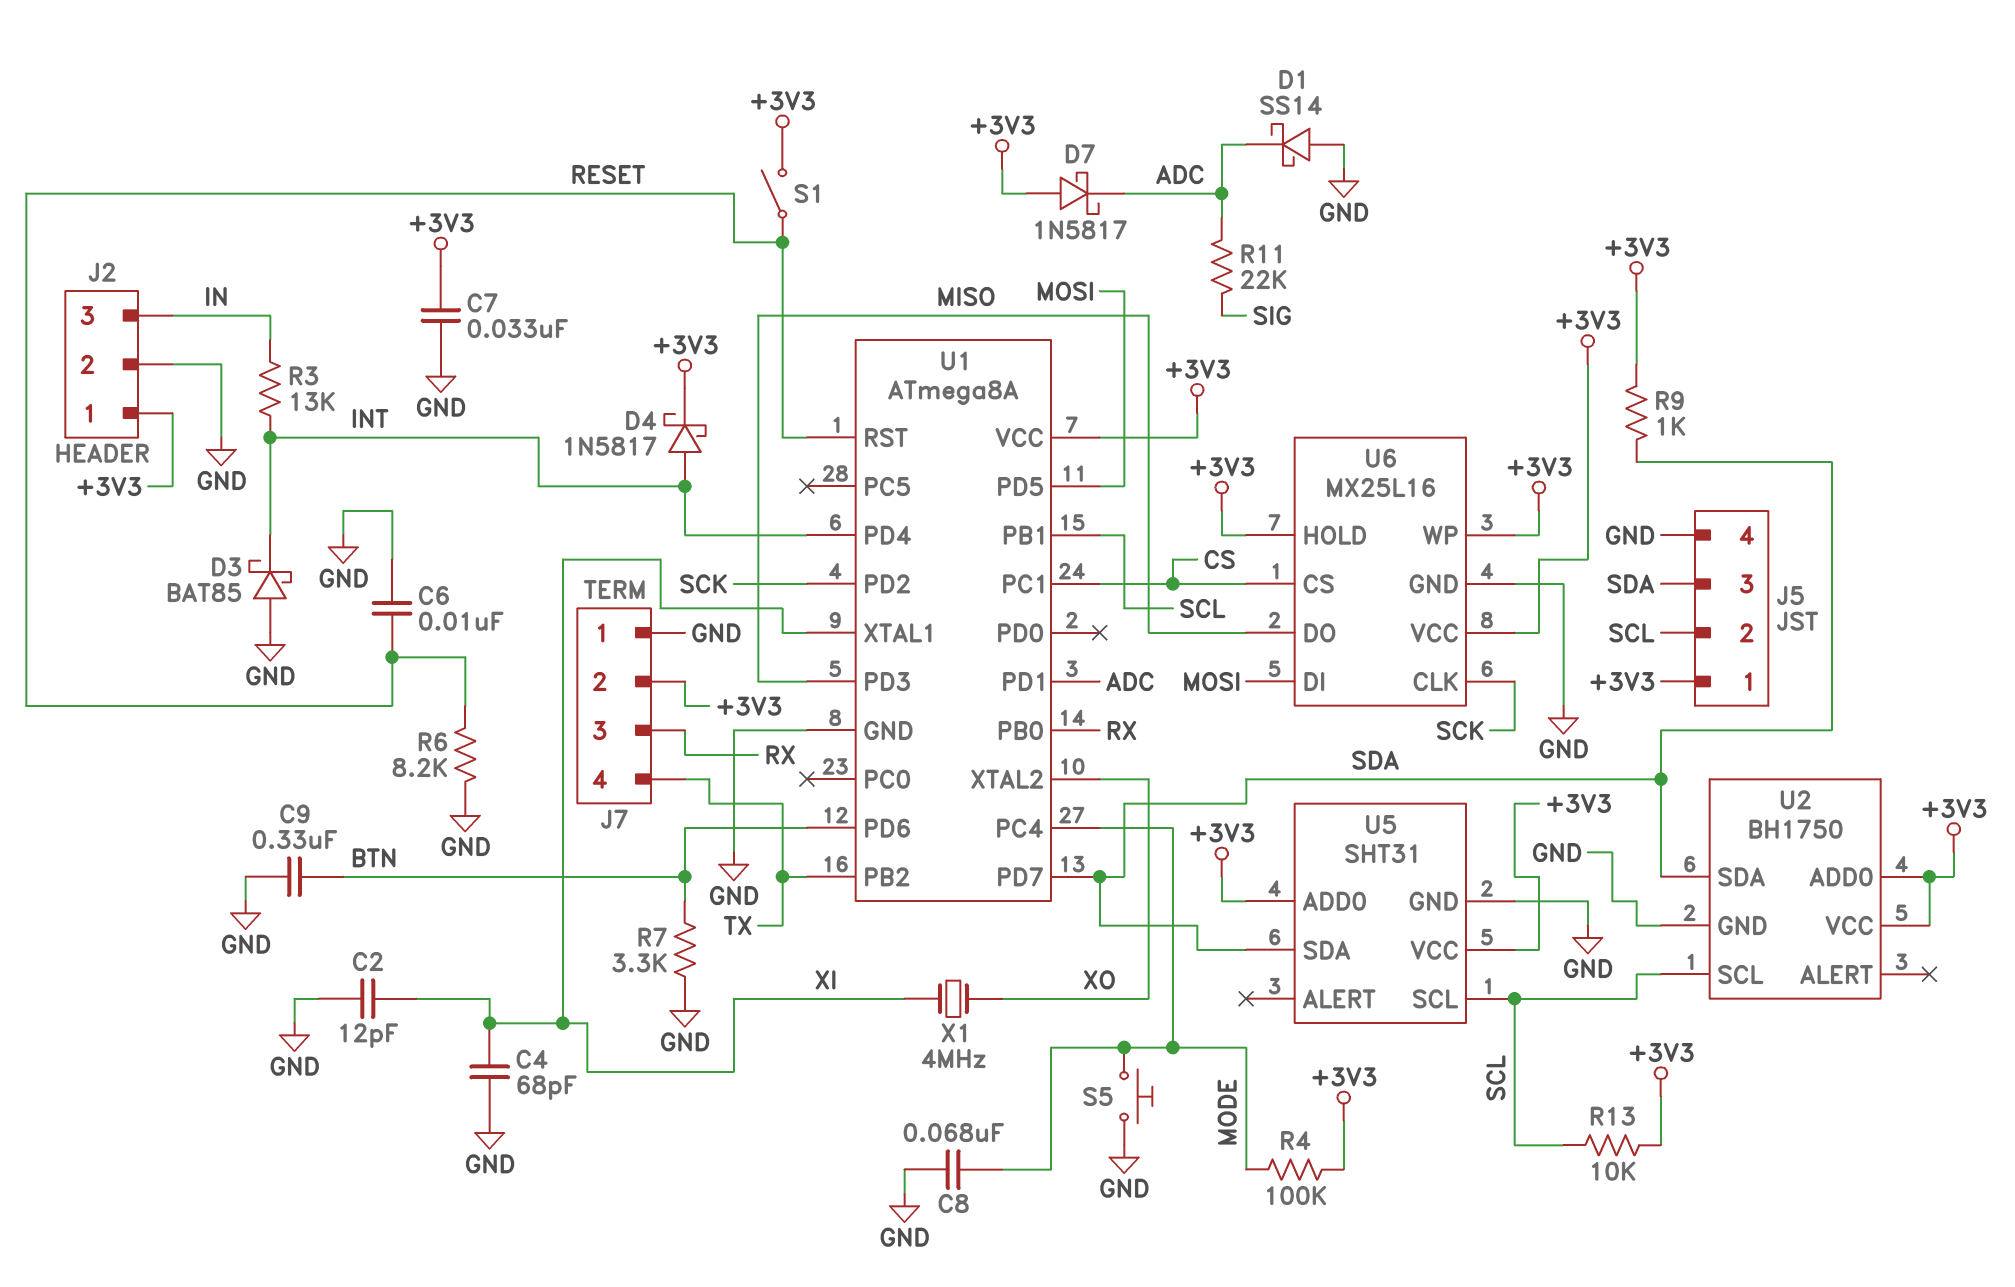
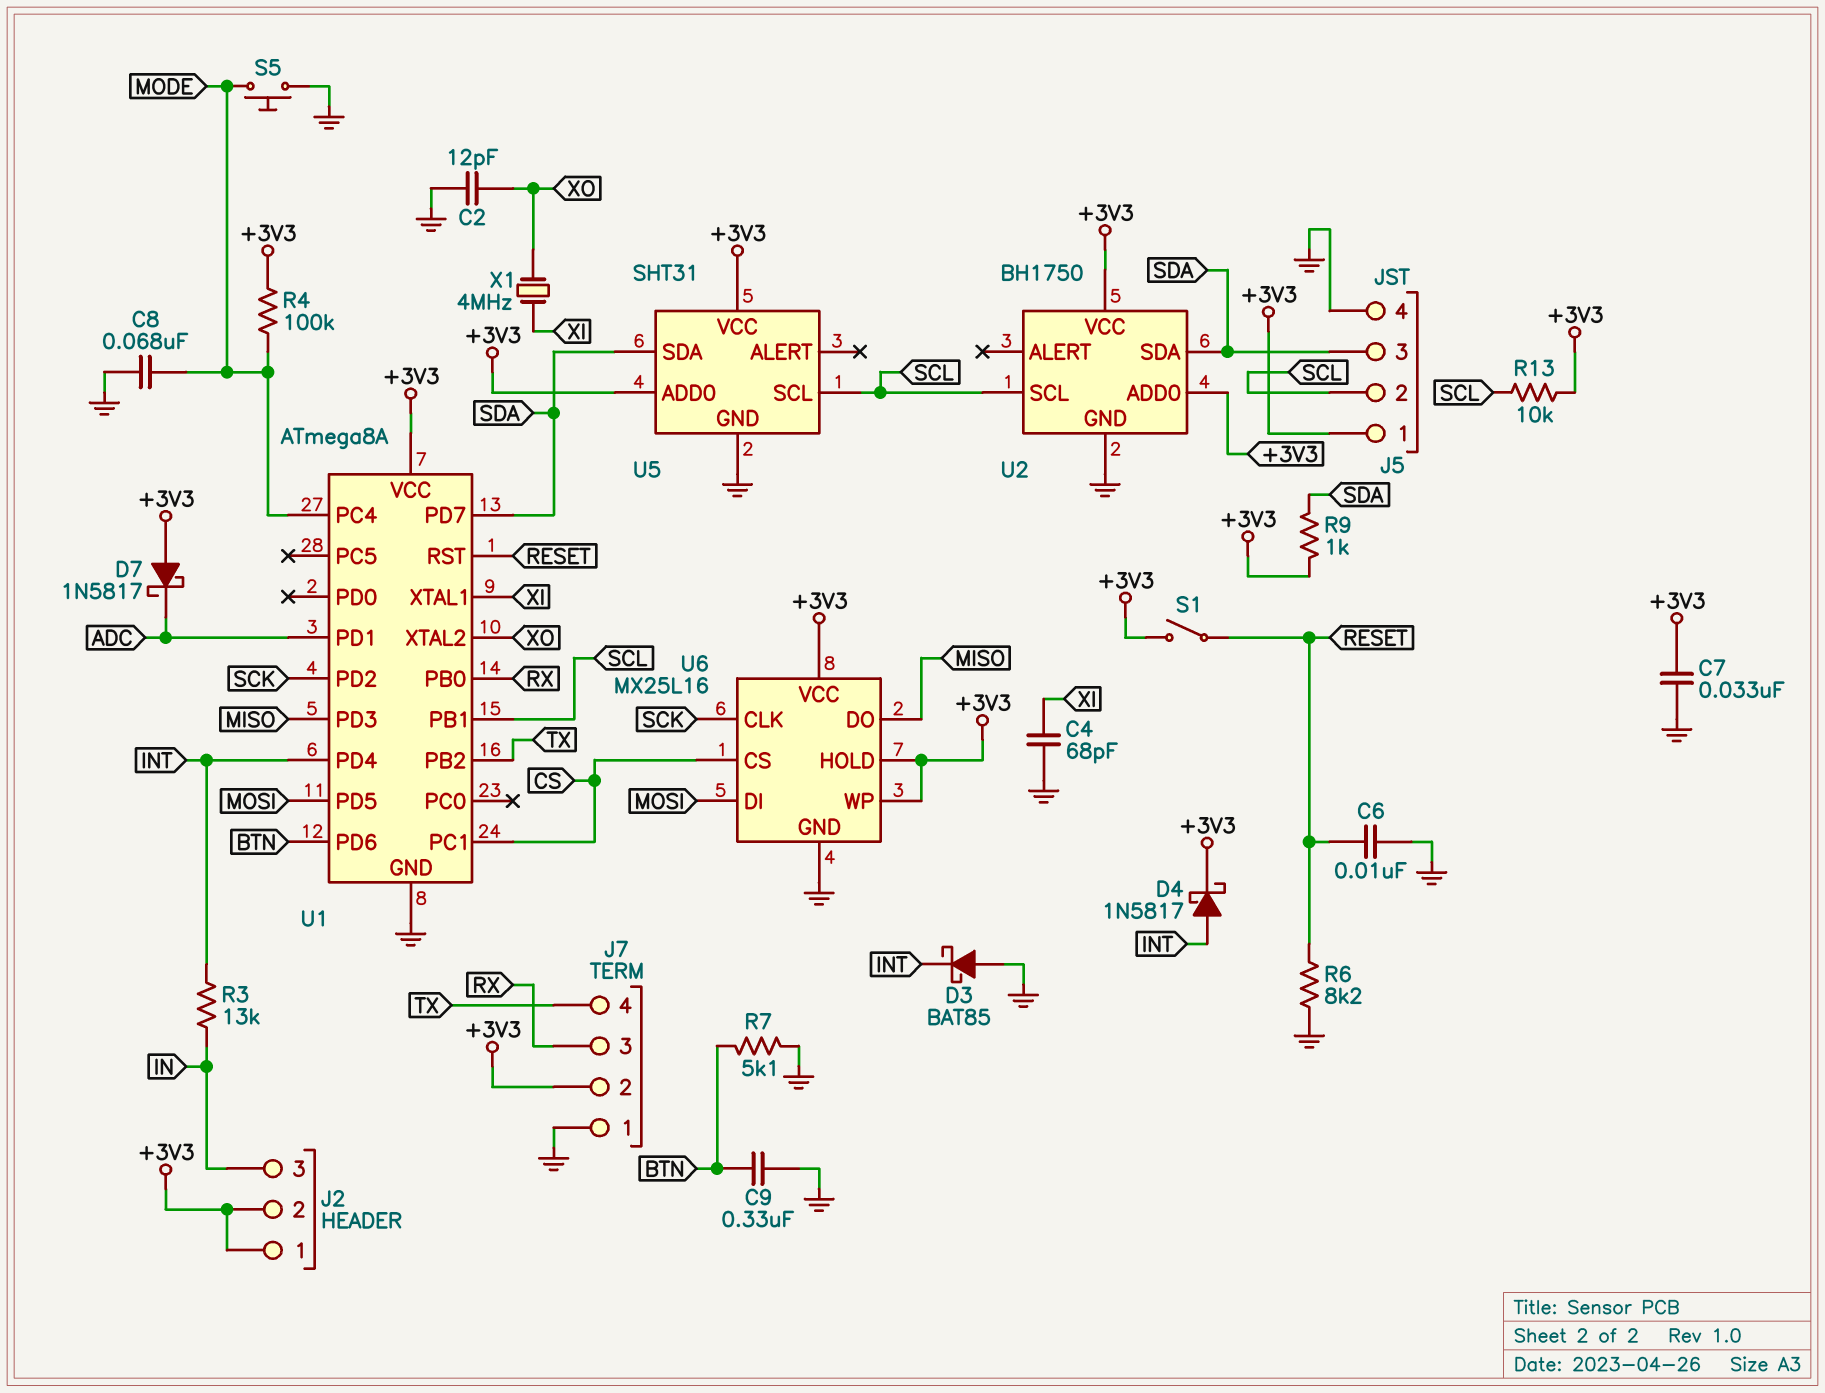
C2: 12pF (GND, XI) -> 12pF (GND, XO)
D1: schottky SS14 (A GND, K ADC) -> none
J2 pin 2: GND -> +3V3
R7: 3.3k (BTN, GND) -> 5.1k (BTN, GND)
R11: 22k (ADC, SIG) -> none

